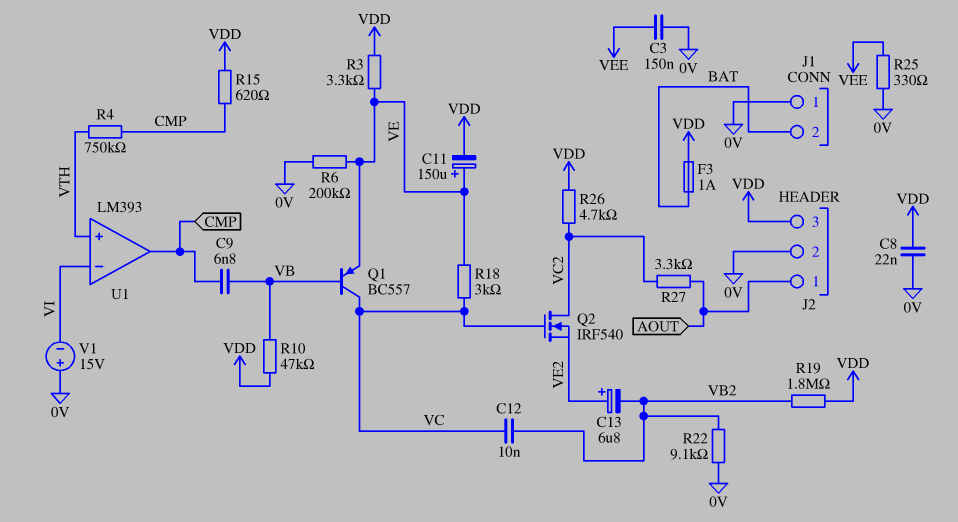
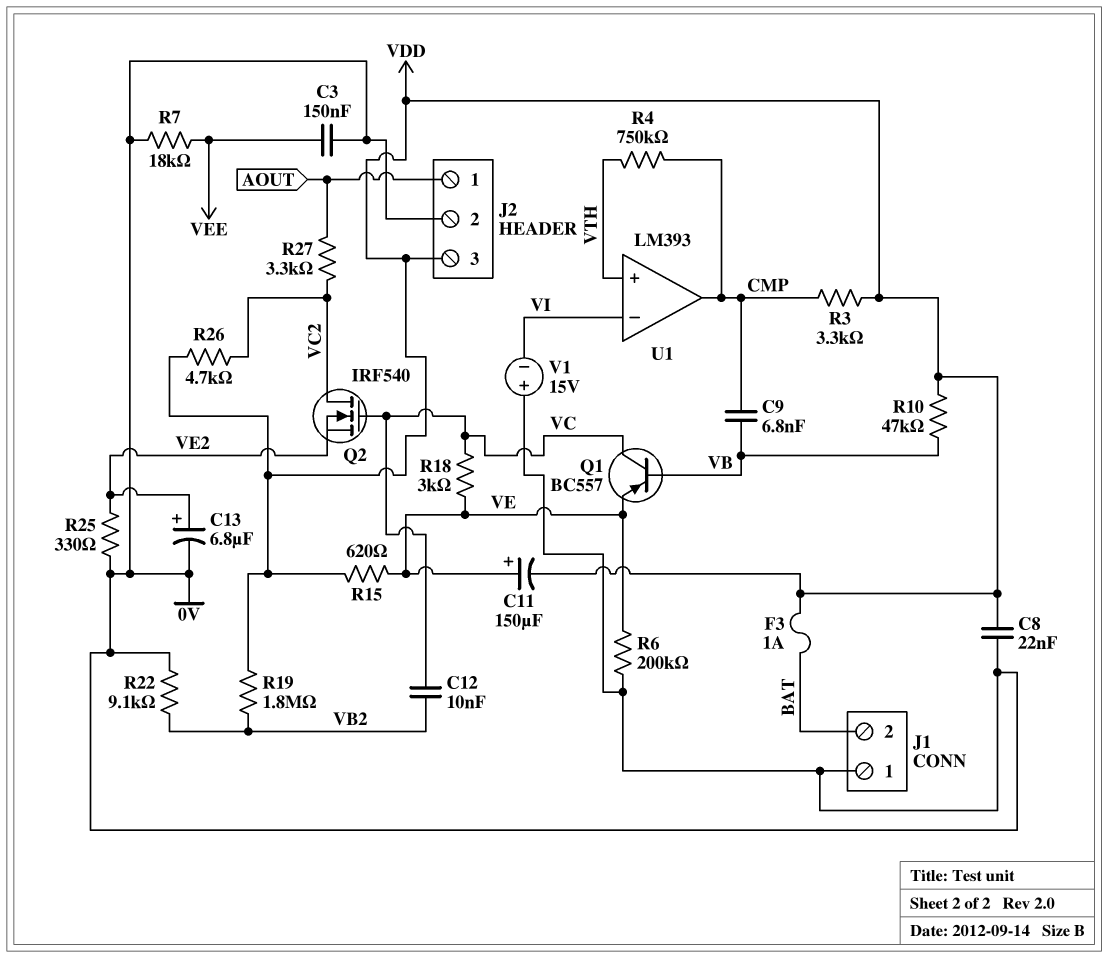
C13: 6.8uF (plus VE2, minus VB2) -> 6.8uF (plus VE2, minus 0V)
R3: 3.3k (VDD, VE) -> 3.3k (CMP, VDD)
R7: none -> 18k (0V, VEE)
R15: 620 (CMP, VDD) -> 620 (VDD, VE)
R25: 330 (0V, VEE) -> 330 (0V, VE2)

